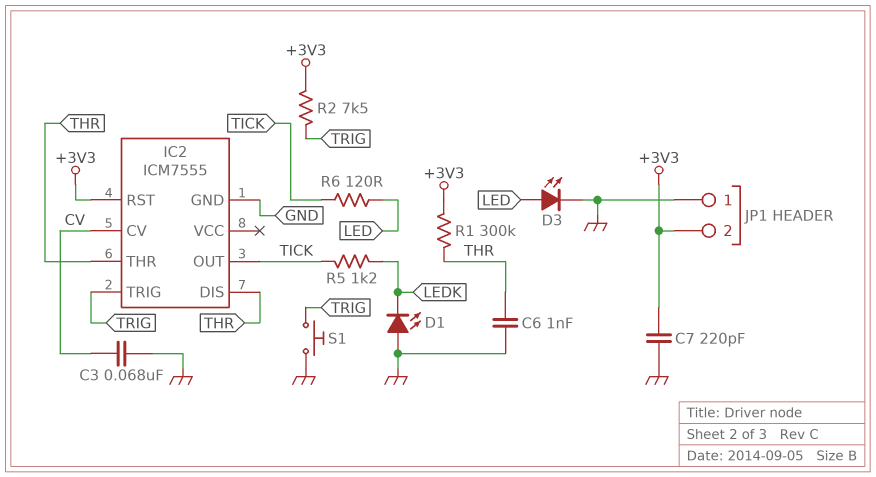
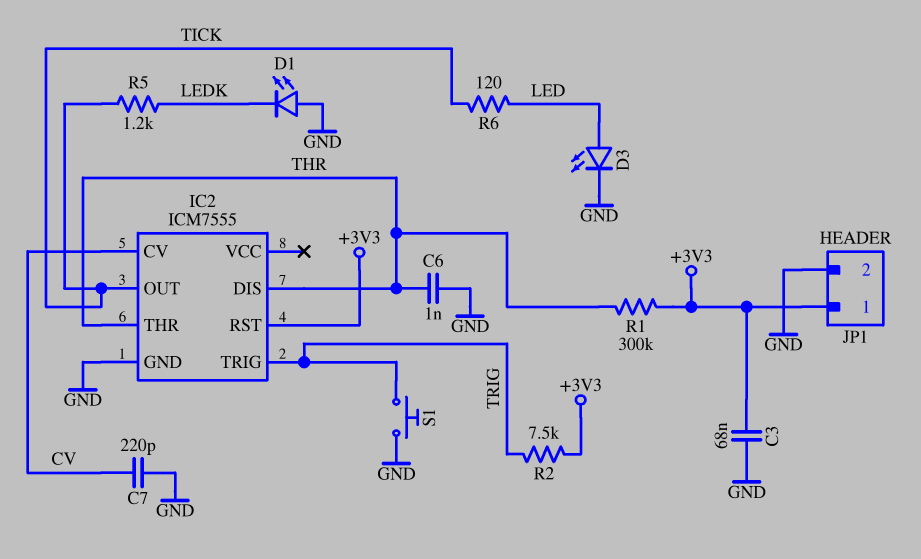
C3: 68nF (CV, GND) -> 68nF (+3V3, GND)
C7: 220pF (+3V3, GND) -> 220pF (CV, GND)
JP1 pin 1: GND -> +3V3
JP1 pin 2: +3V3 -> GND

